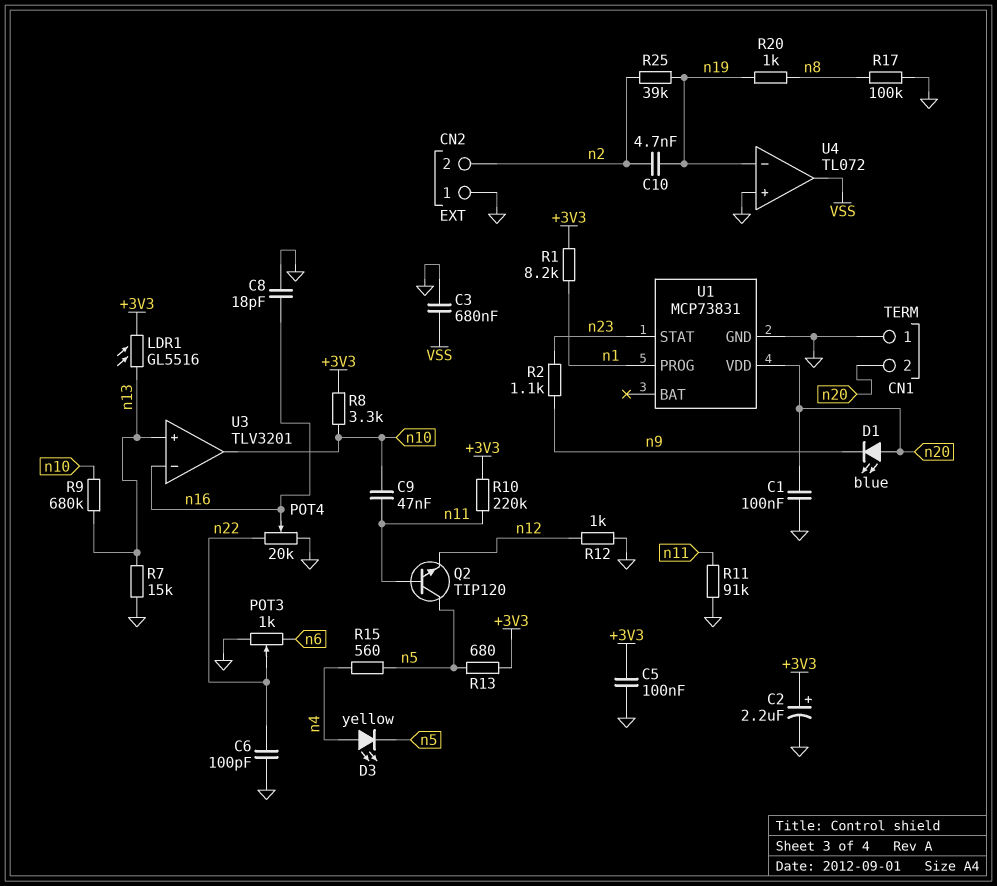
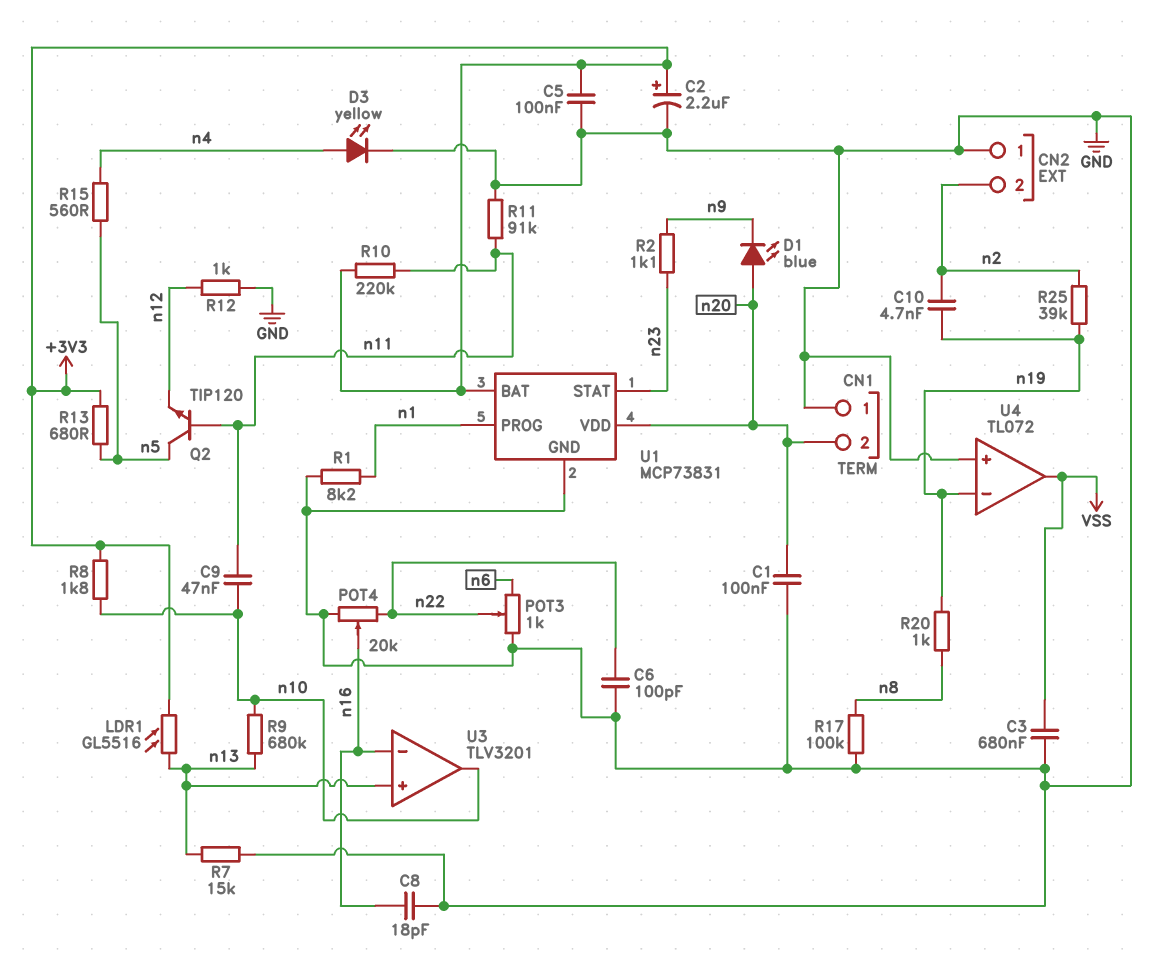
D3: LED yellow (A n4, K n5) -> LED yellow (A n4, K GND)
R1: 8.2k (+3V3, n1) -> 8.2k (GND, n1)
R8: 3.3k (+3V3, n10) -> 1.8k (+3V3, n10)
U1 pin BAT: none -> +3V3

